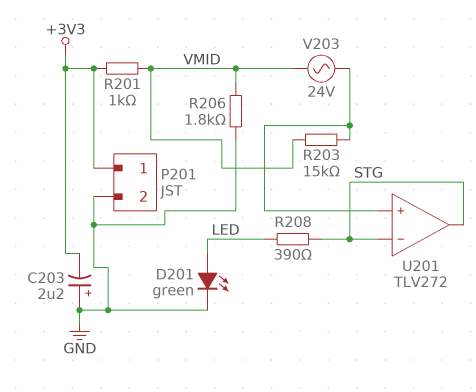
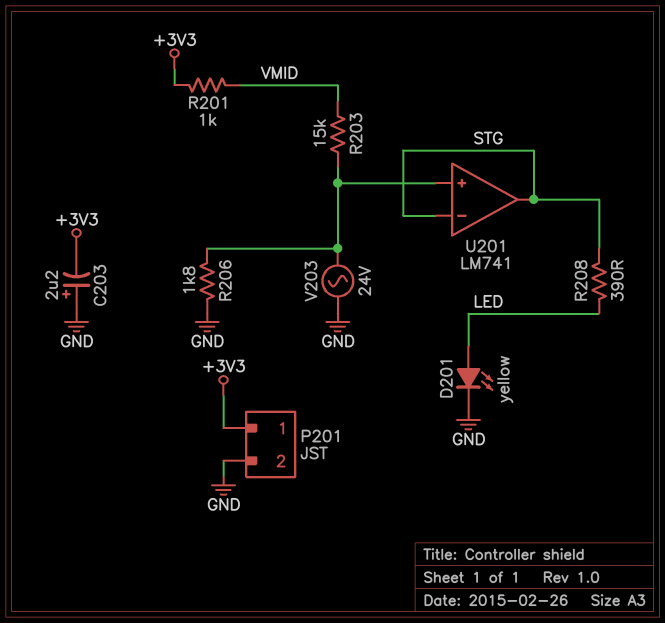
D201: LED green (A LED, K GND) -> LED yellow (A LED, K GND)
R206: 1.8k (GND, VMID) -> 1.8k (GND, U201/in+)
U201: TLV272 -> LM741
V203: AC 24V (U201/in+, VMID) -> AC 24V (GND, U201/in+)

